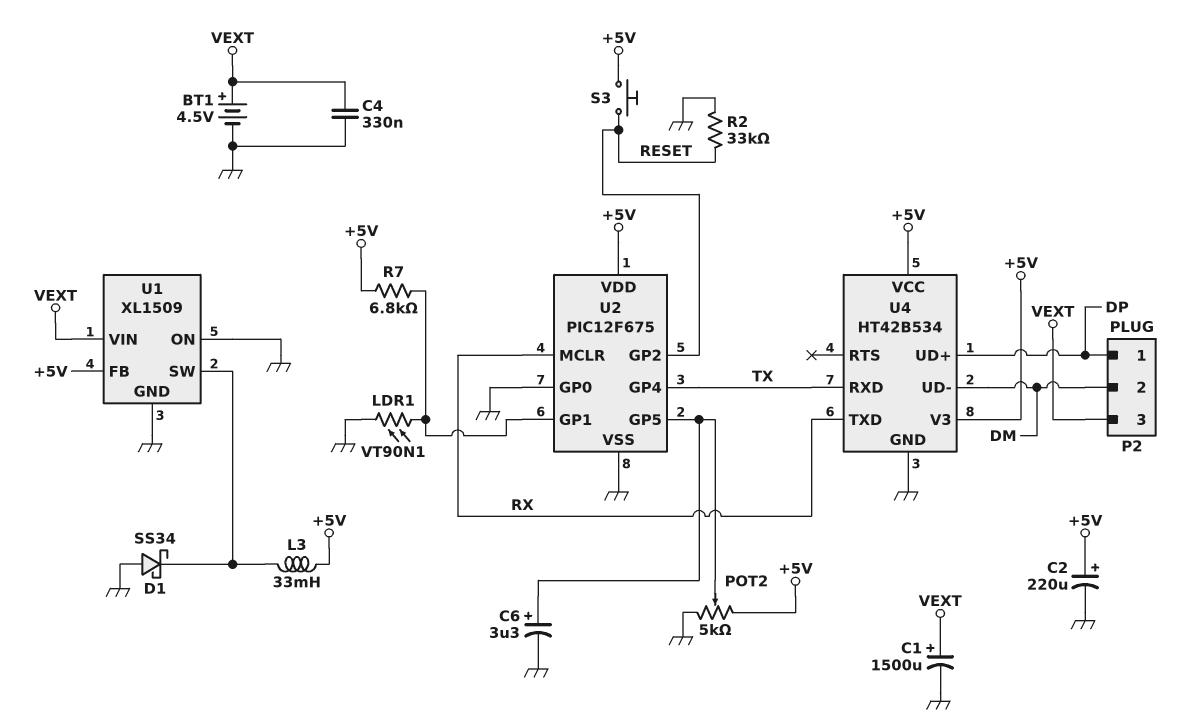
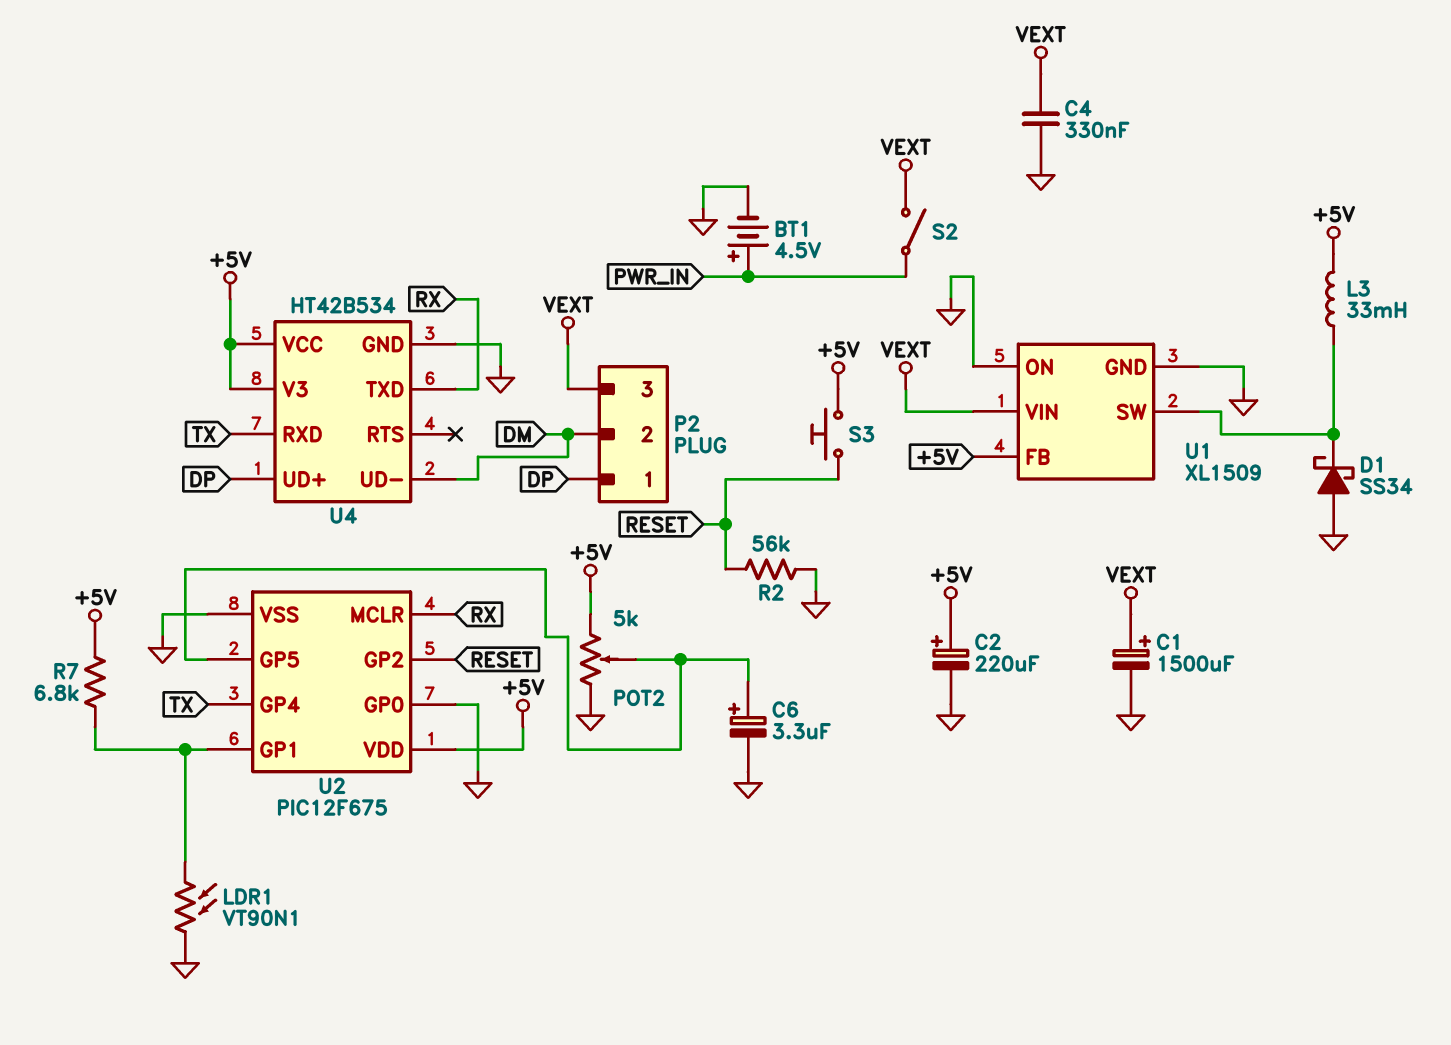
BT1: 4.5V (plus VEXT, minus GND) -> 4.5V (plus PWR_IN, minus GND)
R2: 33k (GND, RESET) -> 56k (GND, RESET)
S2: none -> switch (PWR_IN, VEXT)

